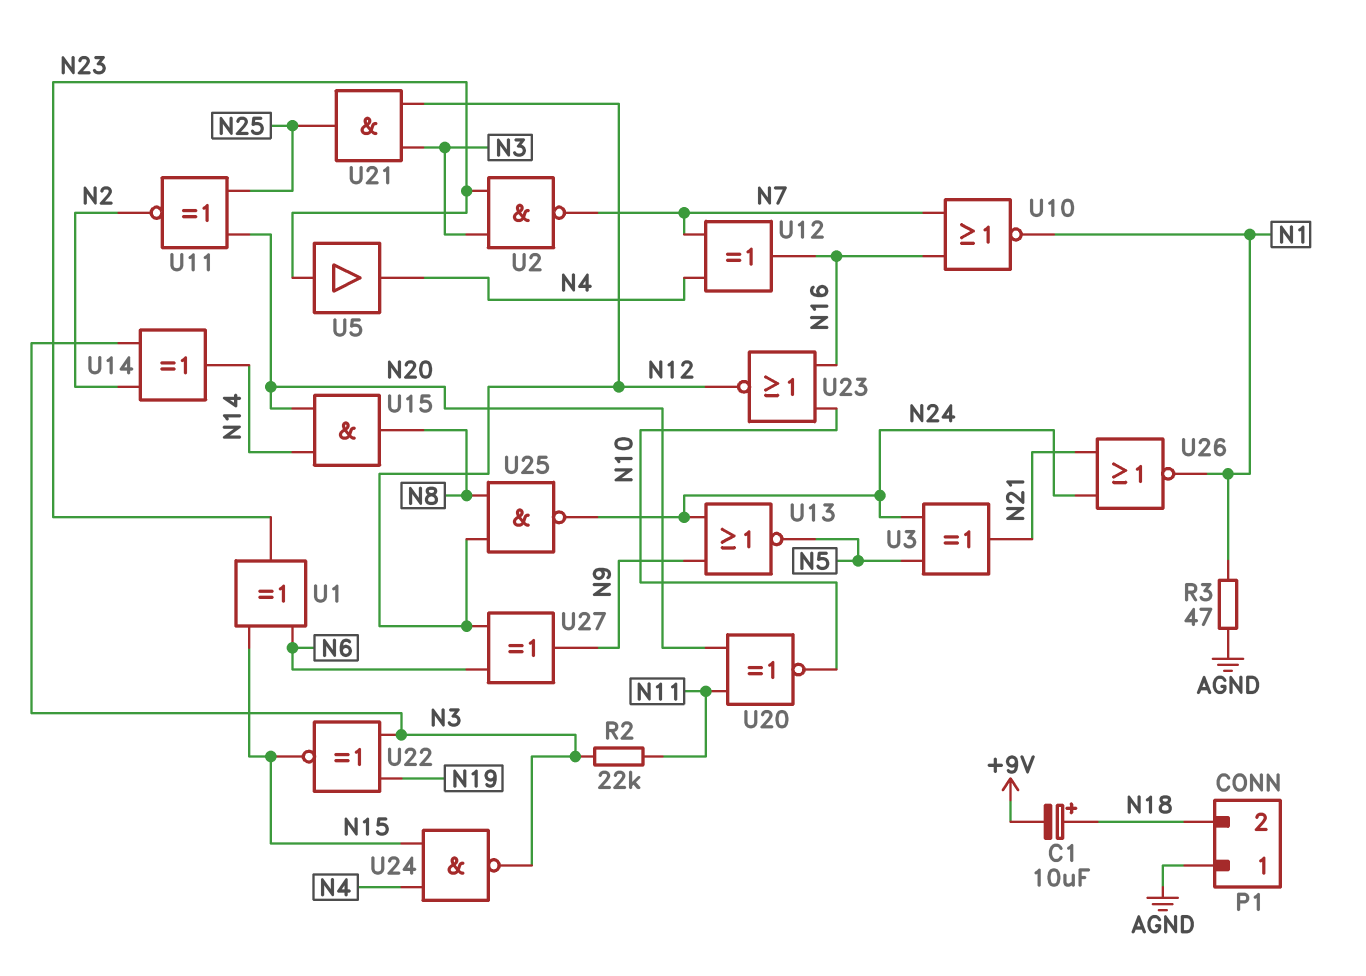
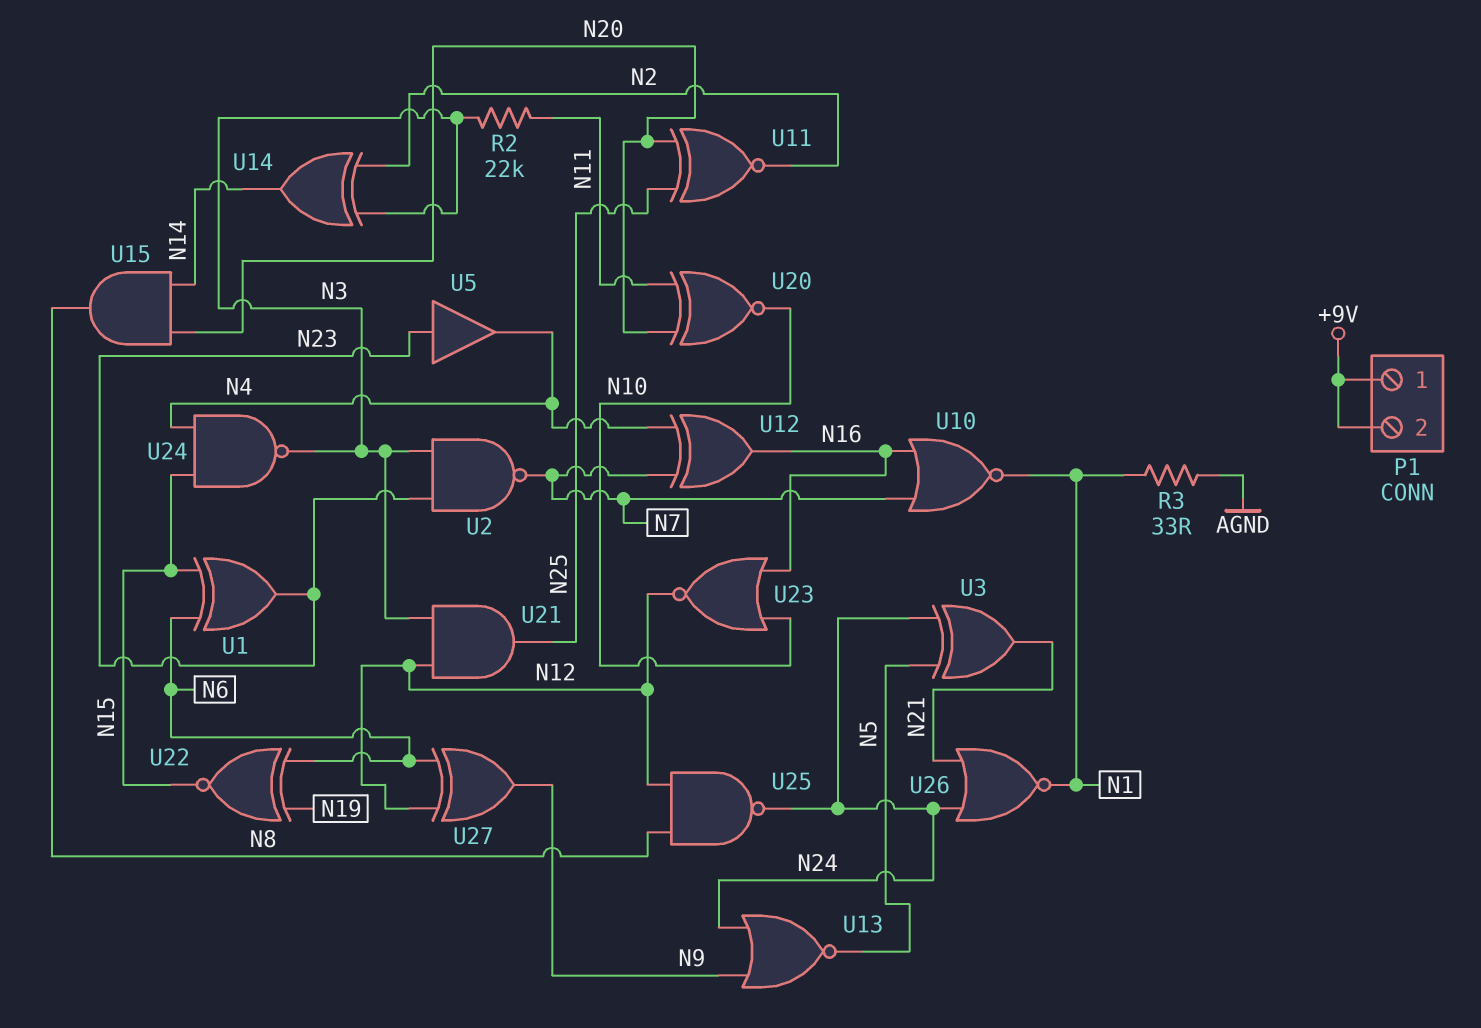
C1: 10uF (plus N18, minus +9V) -> none
P1 pin 1: AGND -> +9V
P1 pin 2: N18 -> +9V
R3: 47 (AGND, N1) -> 33 (AGND, N1)
U22: XNOR (in N3, in N19, out N15) -> XNOR (in N6, in N19, out N15)

